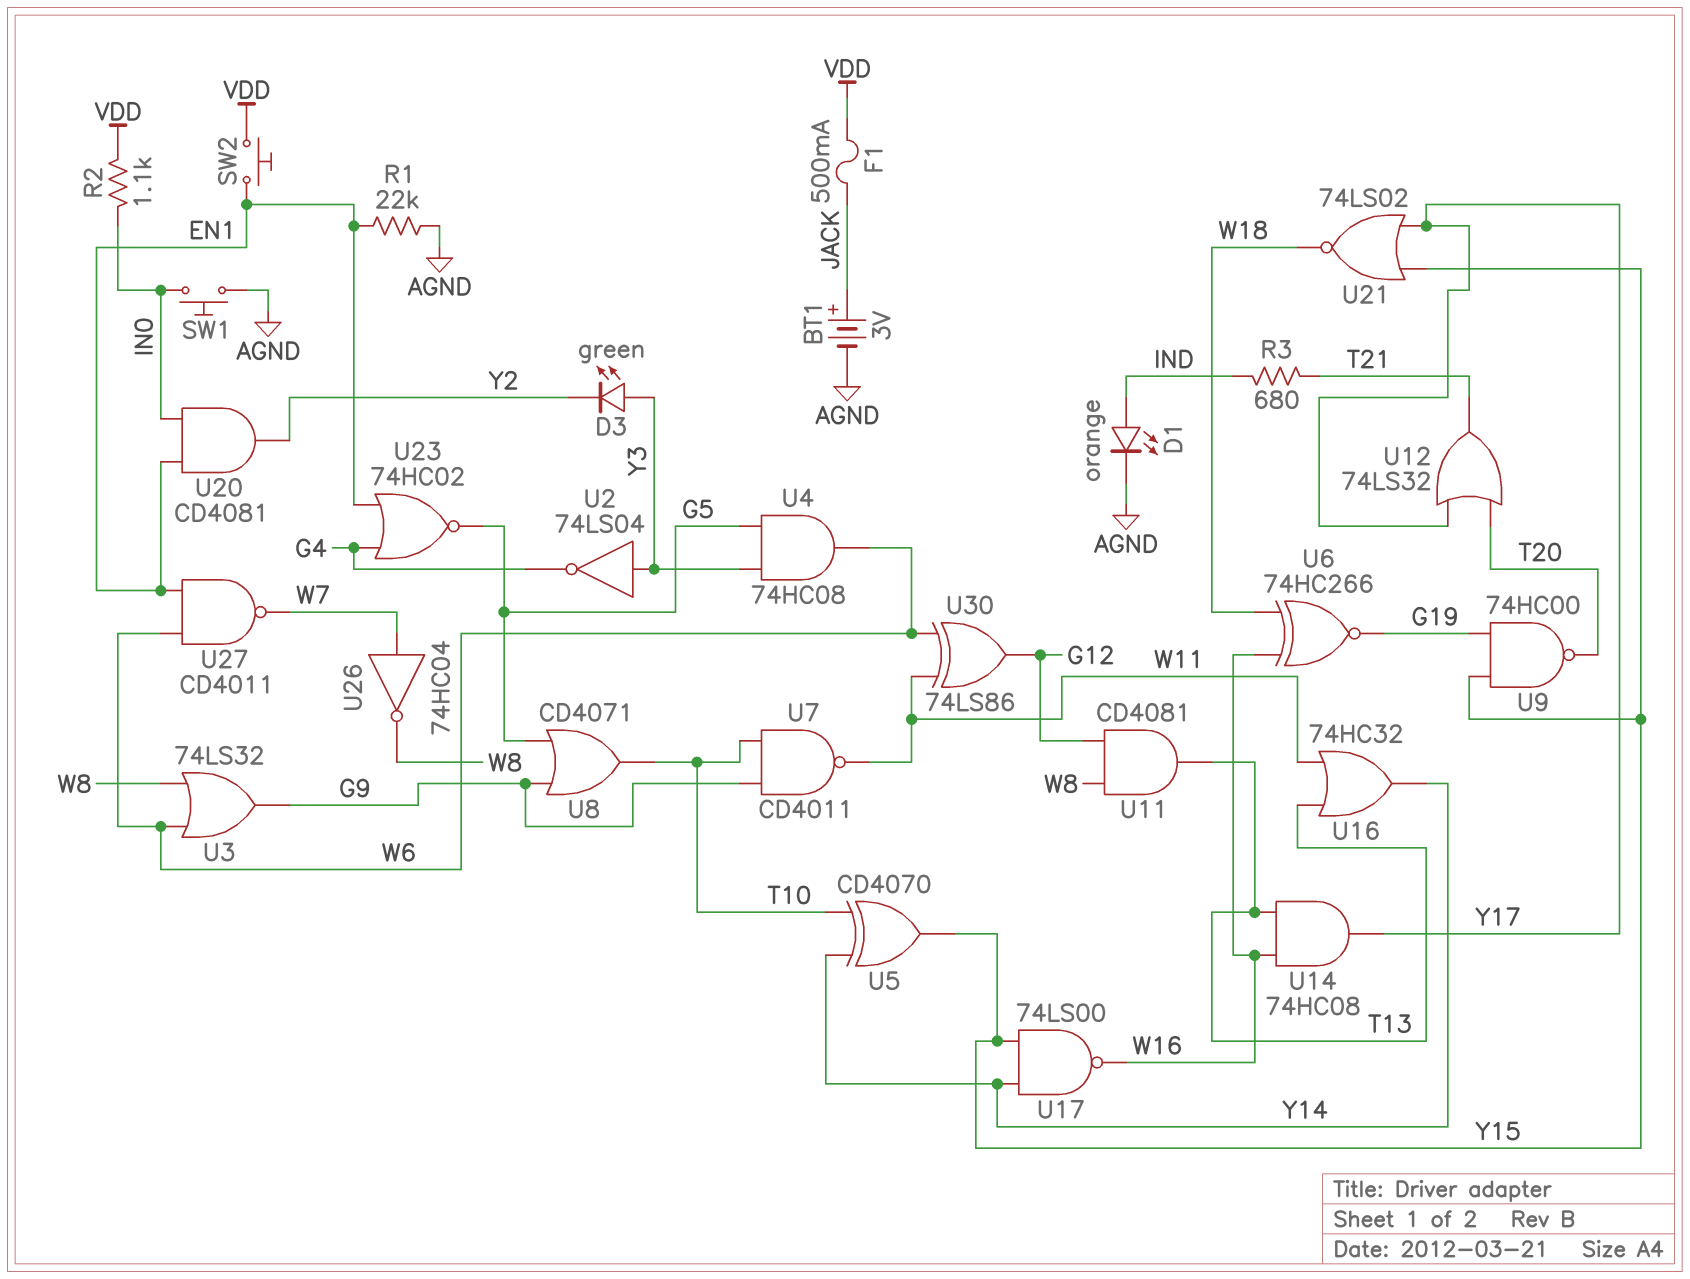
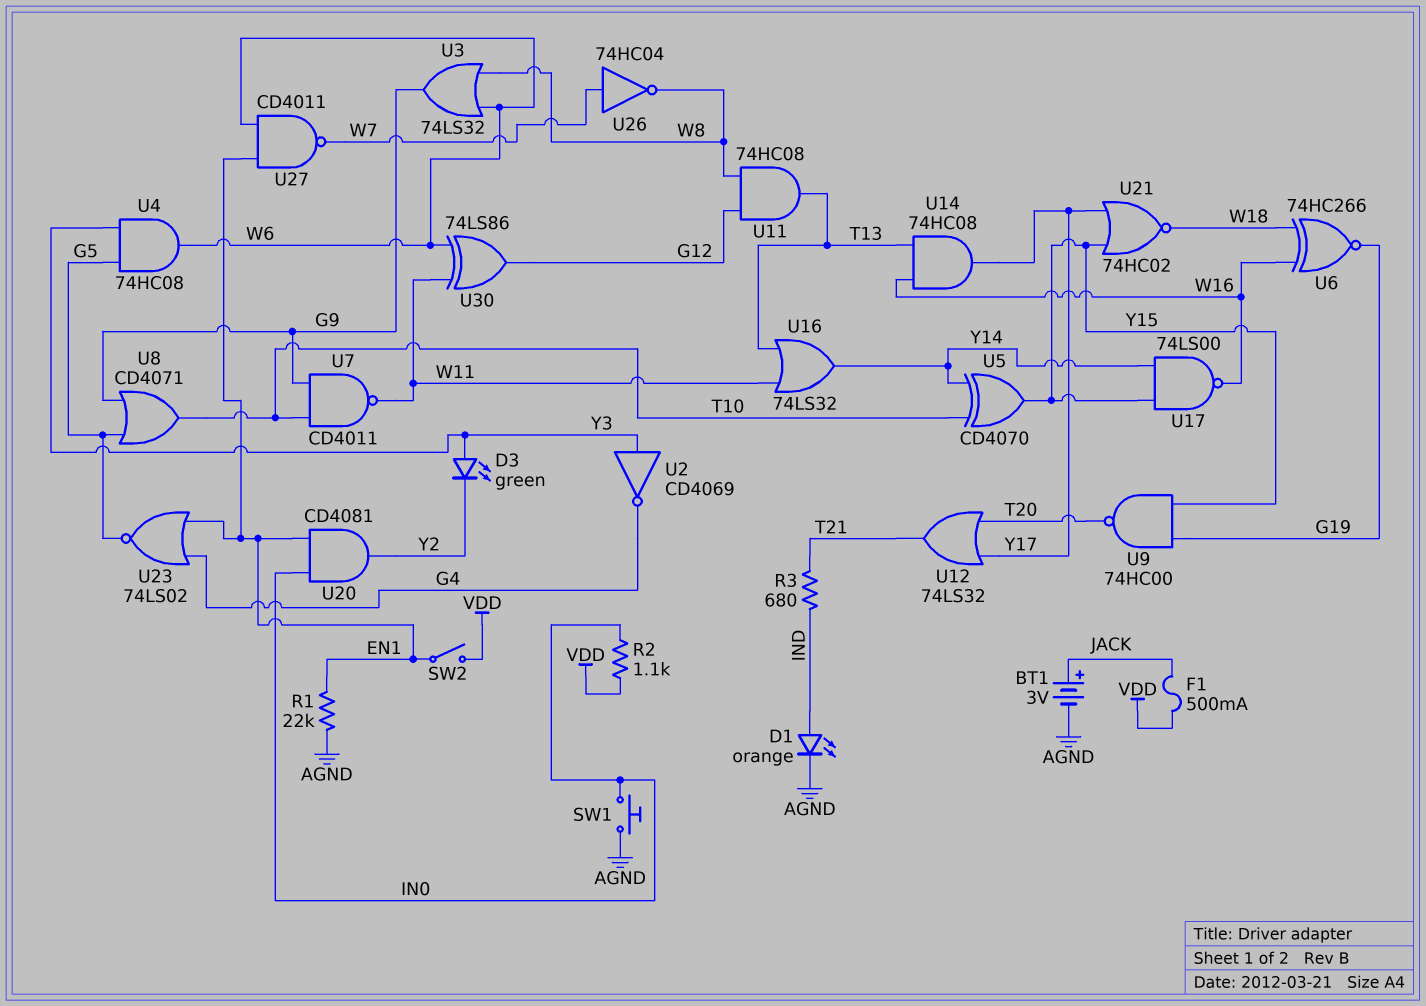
SW2: button (EN1, VDD) -> switch (EN1, VDD)
U2: NOT 74LS04 (in Y3, out G4) -> NOT CD4069 (in Y3, out G4)
U11: AND CD4081 (in G12, in W8, out T13) -> AND 74HC08 (in G12, in W8, out T13)
U16: OR 74HC32 (in T13, in W11, out Y14) -> OR 74LS32 (in T13, in W11, out Y14)
U21: NOR 74LS02 (in Y15, in Y17, out W18) -> NOR 74HC02 (in Y15, in Y17, out W18)
U23: NOR 74HC02 (in EN1, in G4, out G5) -> NOR 74LS02 (in EN1, in G4, out G5)

